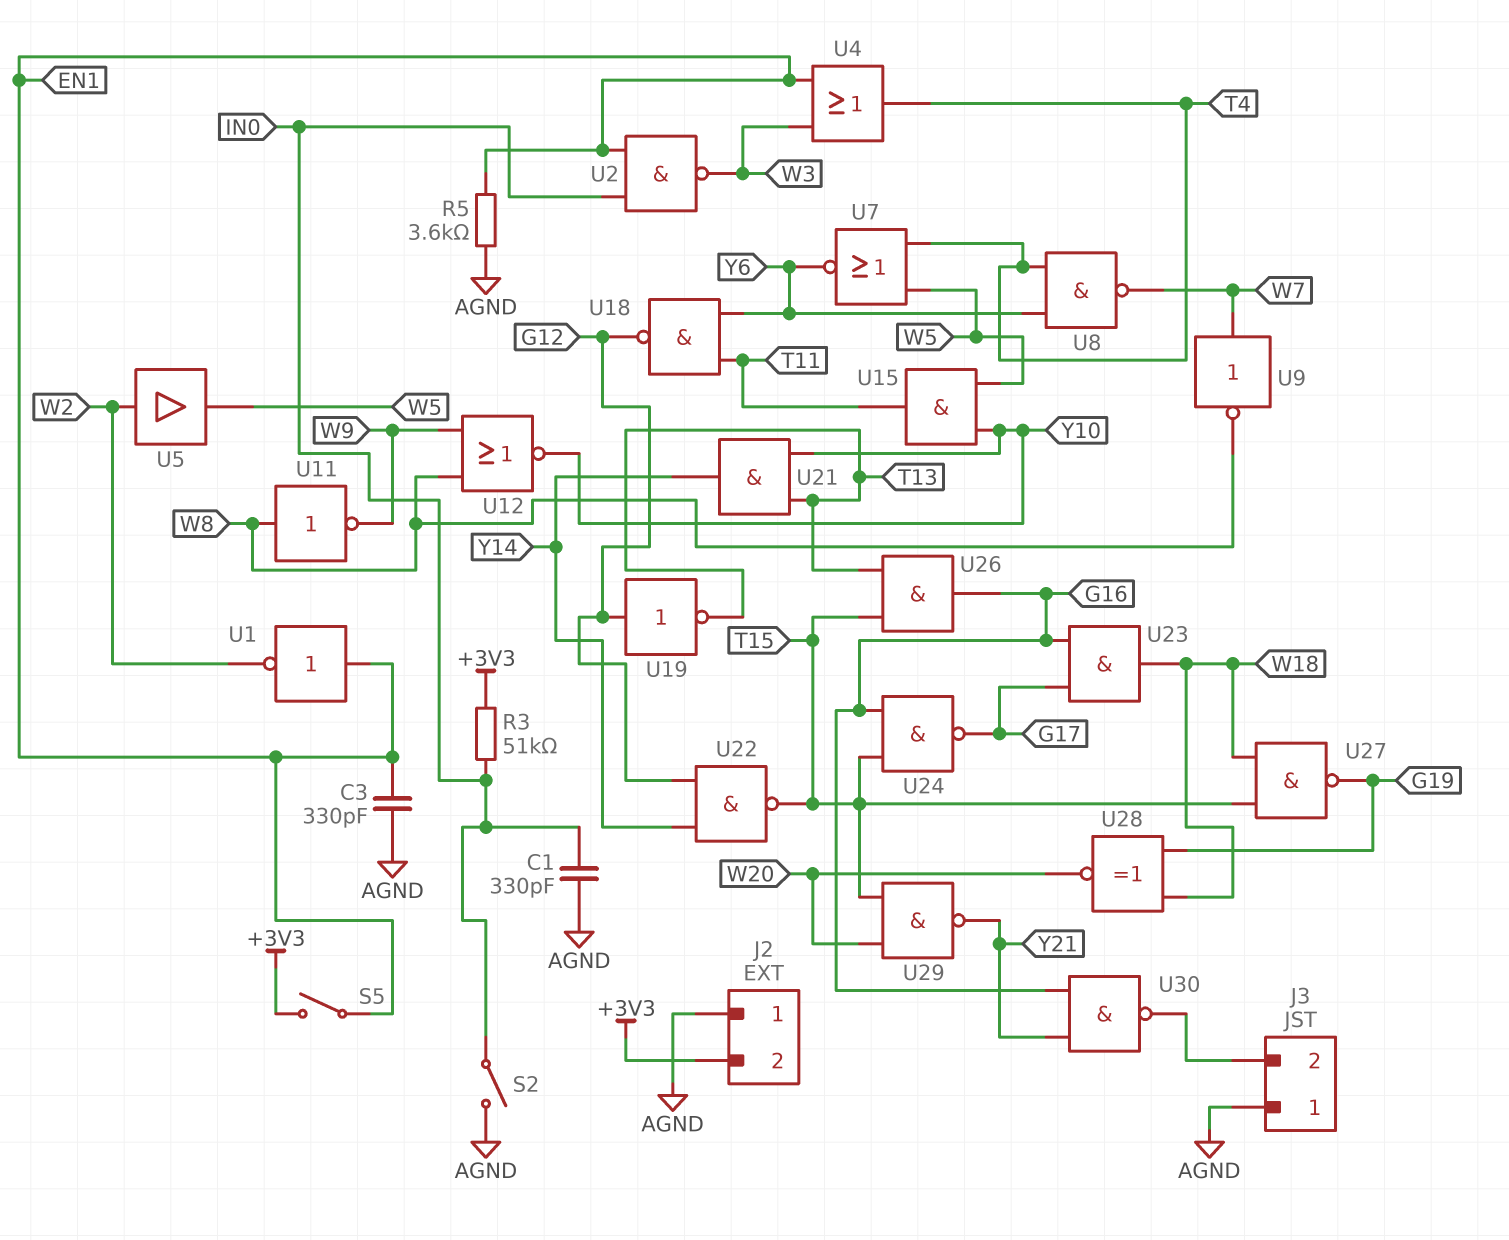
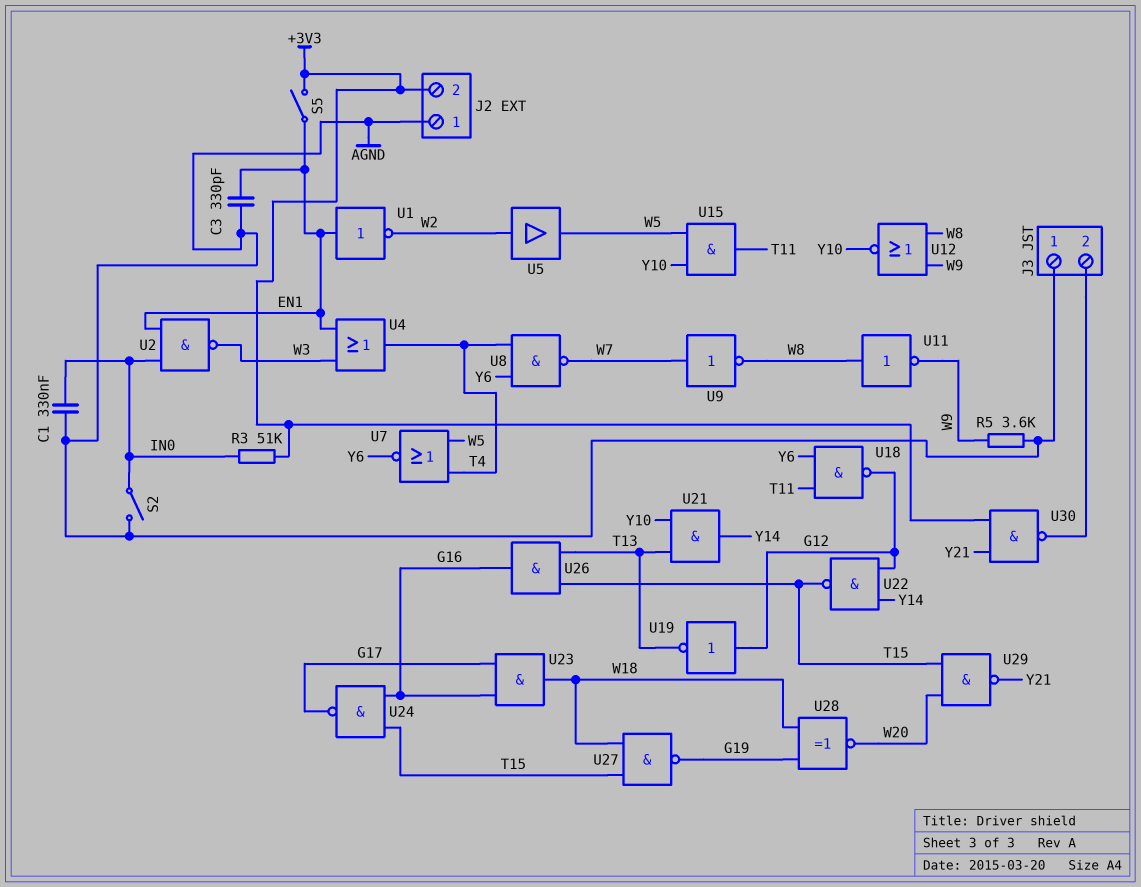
C1: 330pF (AGND, IN0) -> 330nF (AGND, IN0)
R5: 3.6k (AGND, EN1) -> 3.6k (AGND, W9)
U30: NAND (in G16, in Y21, out J3/2) -> NAND (in +3V3, in Y21, out J3/2)

